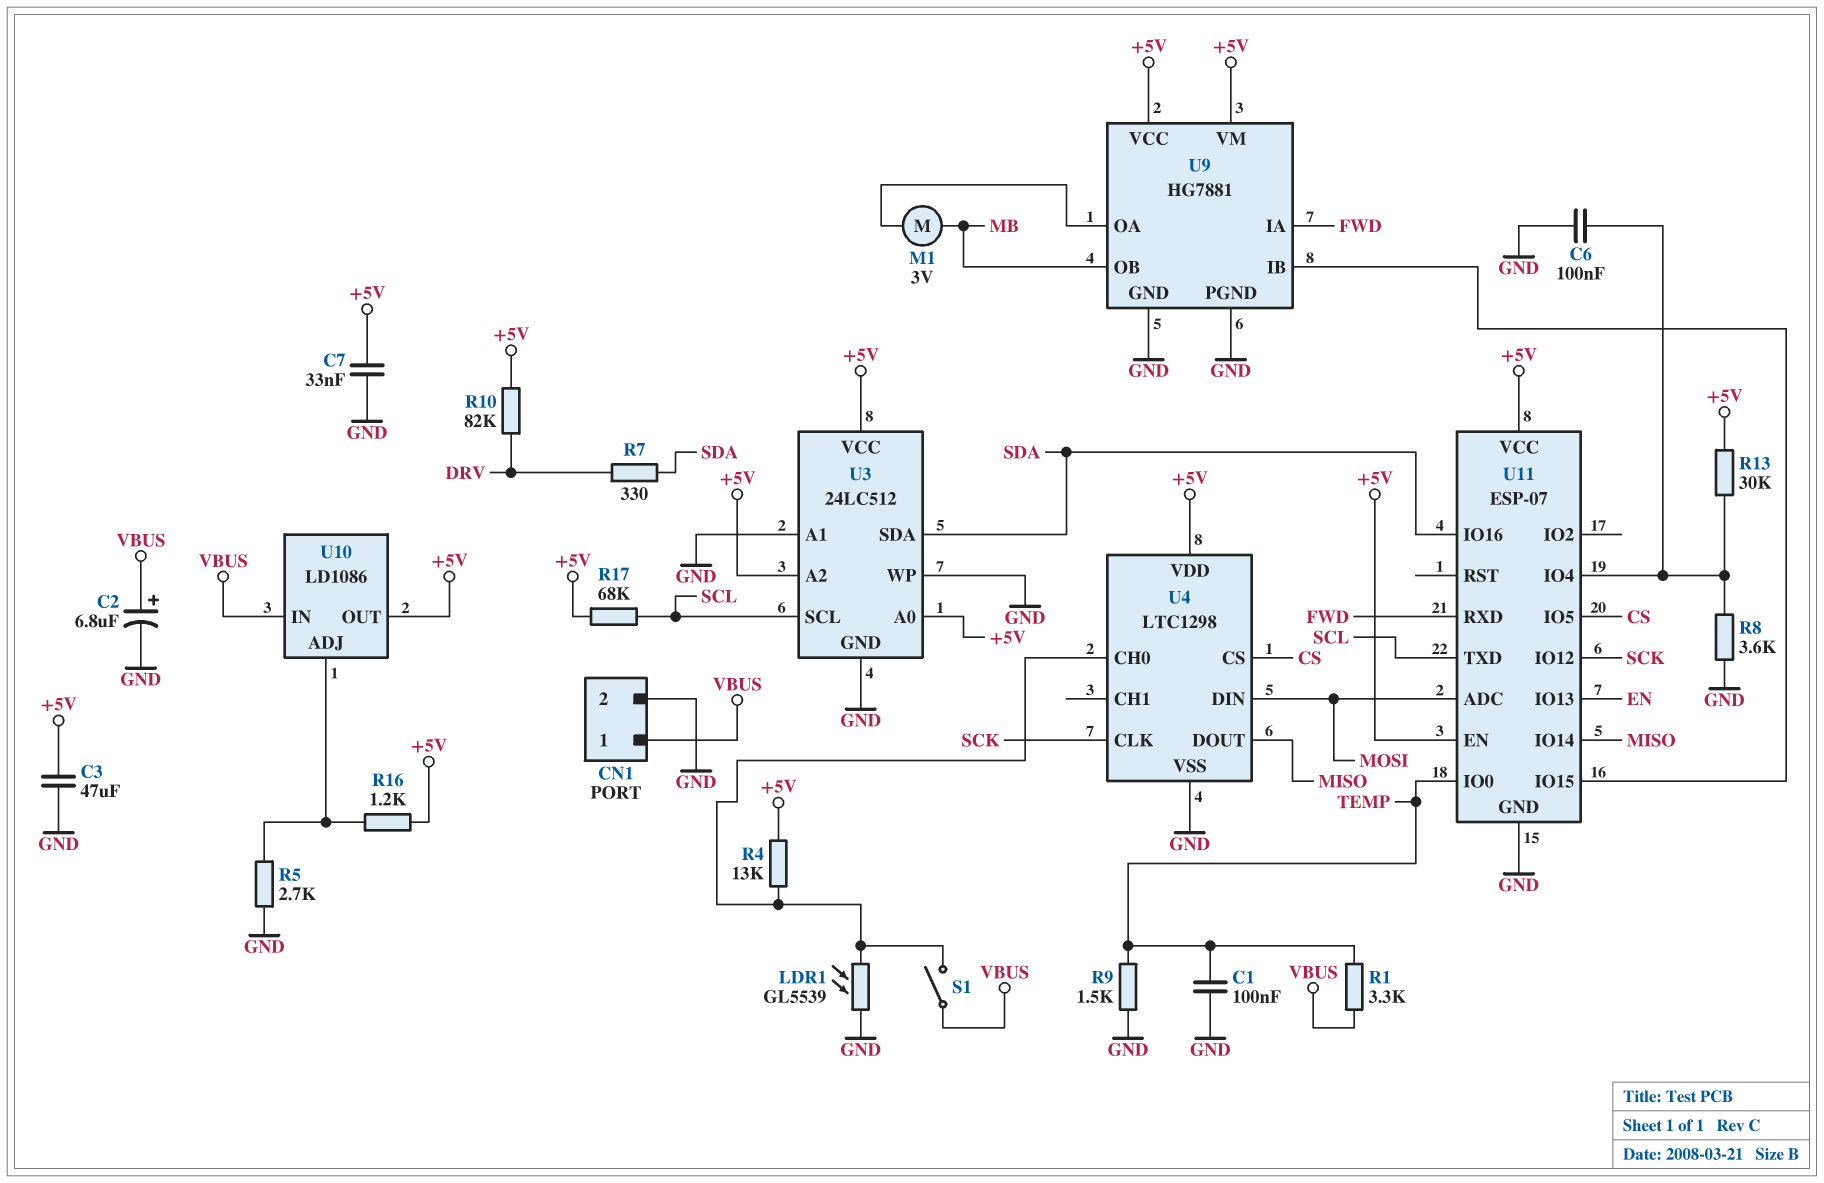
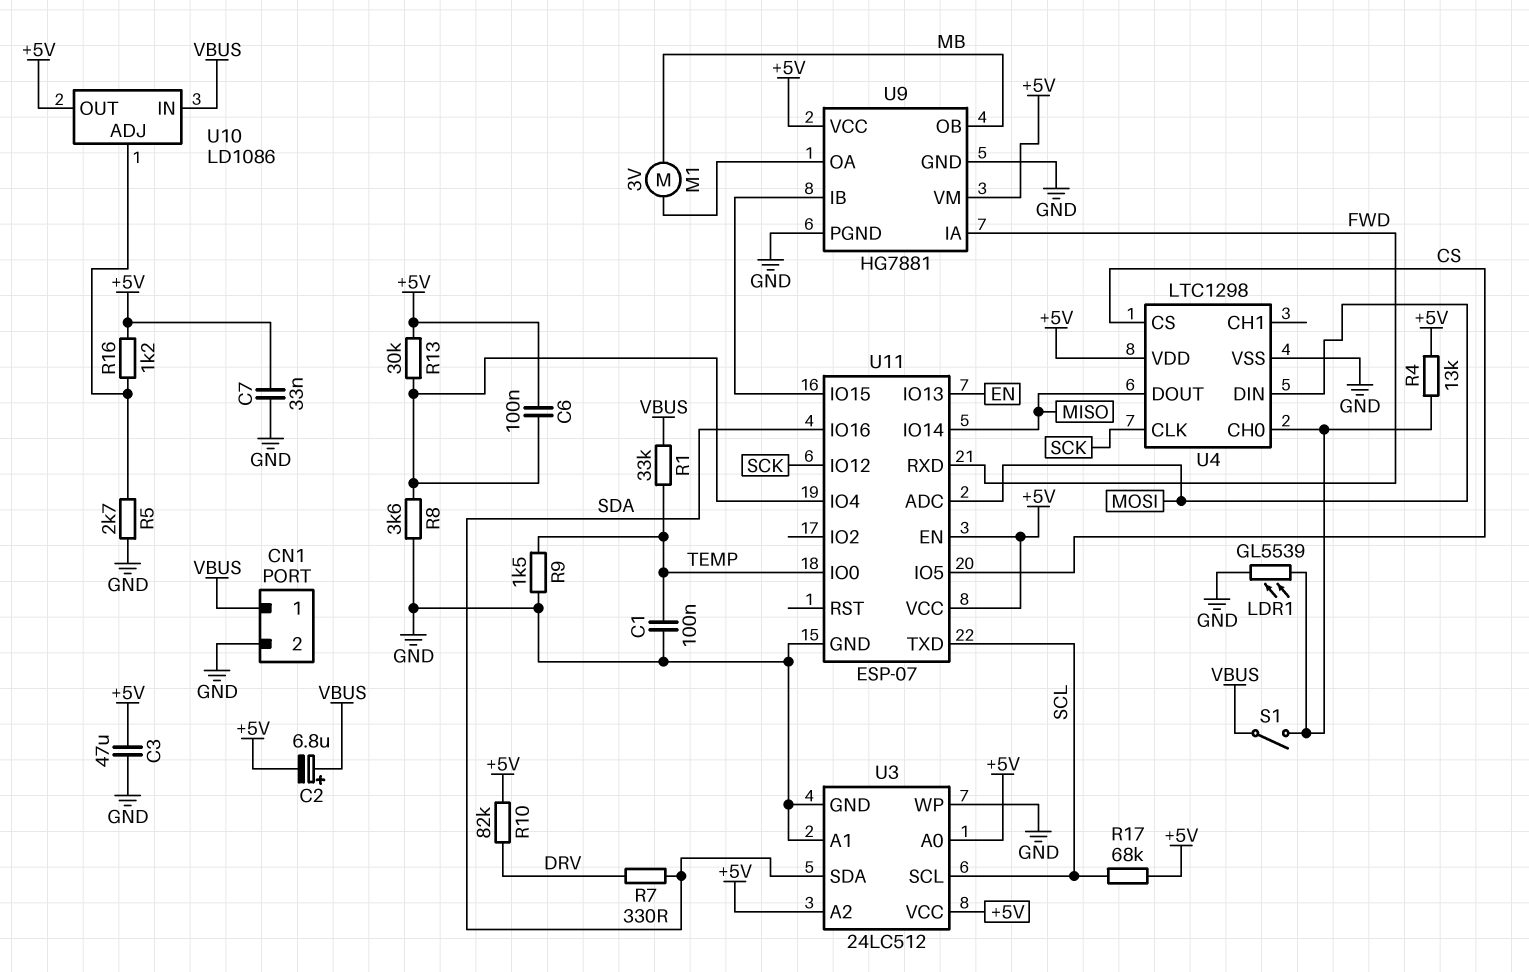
C2: 6.8uF (plus VBUS, minus GND) -> 6.8uF (plus VBUS, minus +5V)
C6: 100nF (GND, U11/IO4) -> 100nF (+5V, U11/IO4)
R1: 3.3k (TEMP, VBUS) -> 33k (TEMP, VBUS)

